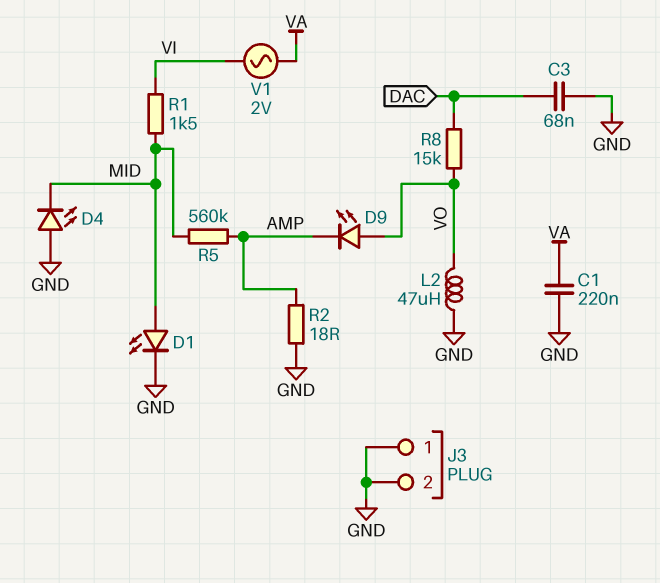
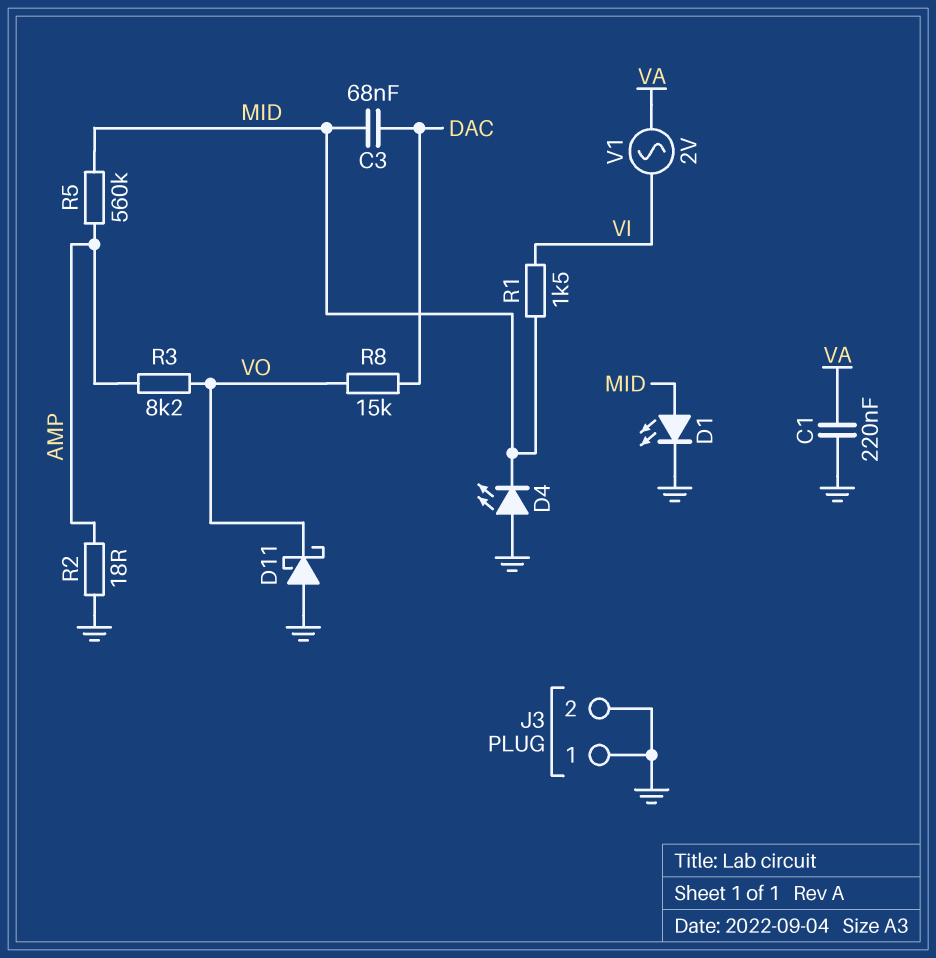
C3: 68nF (DAC, GND) -> 68nF (DAC, MID)
D9: LED (A VO, K AMP) -> none
D11: none -> schottky (A GND, K VO)
L2: 47uH (GND, VO) -> none
R3: none -> 8.2k (AMP, VO)

